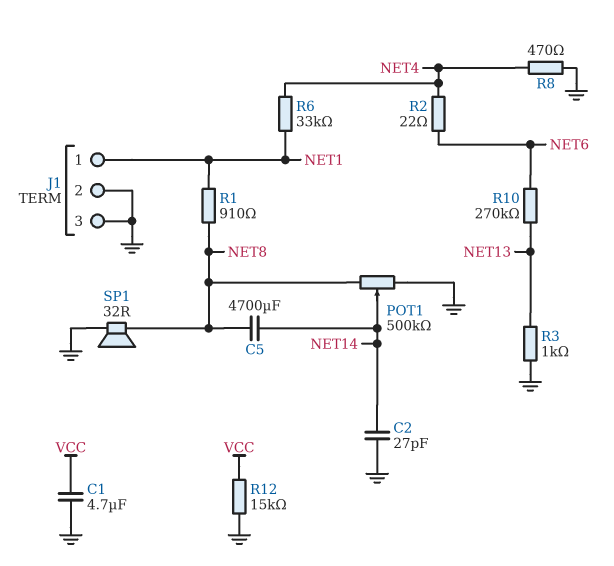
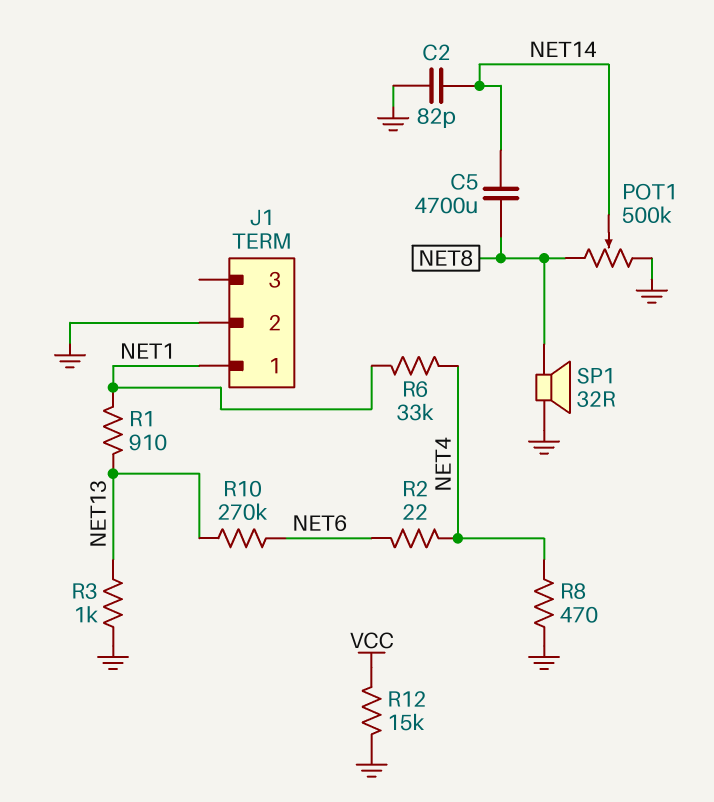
C1: 4.7uF (GND, VCC) -> none
C2: 27pF (GND, NET14) -> 82pF (GND, NET14)
J1 pin 3: GND -> none
R1: 910 (NET1, NET8) -> 910 (NET1, NET13)

